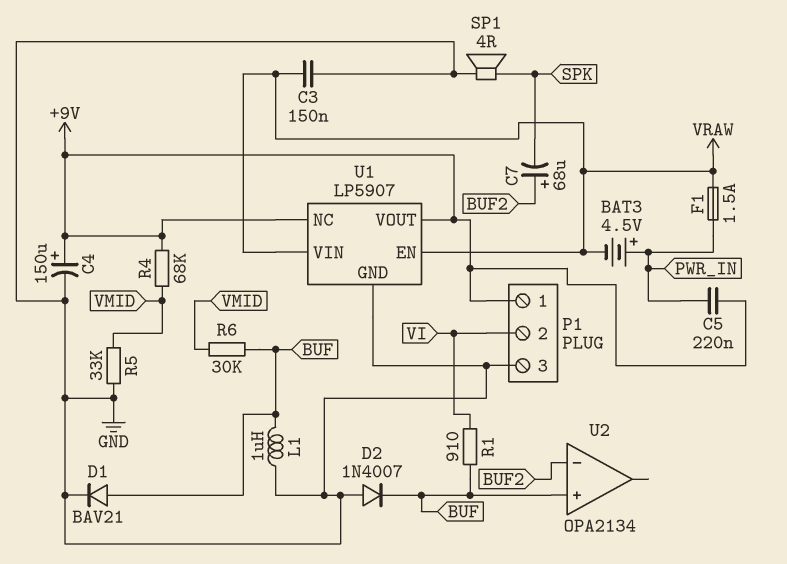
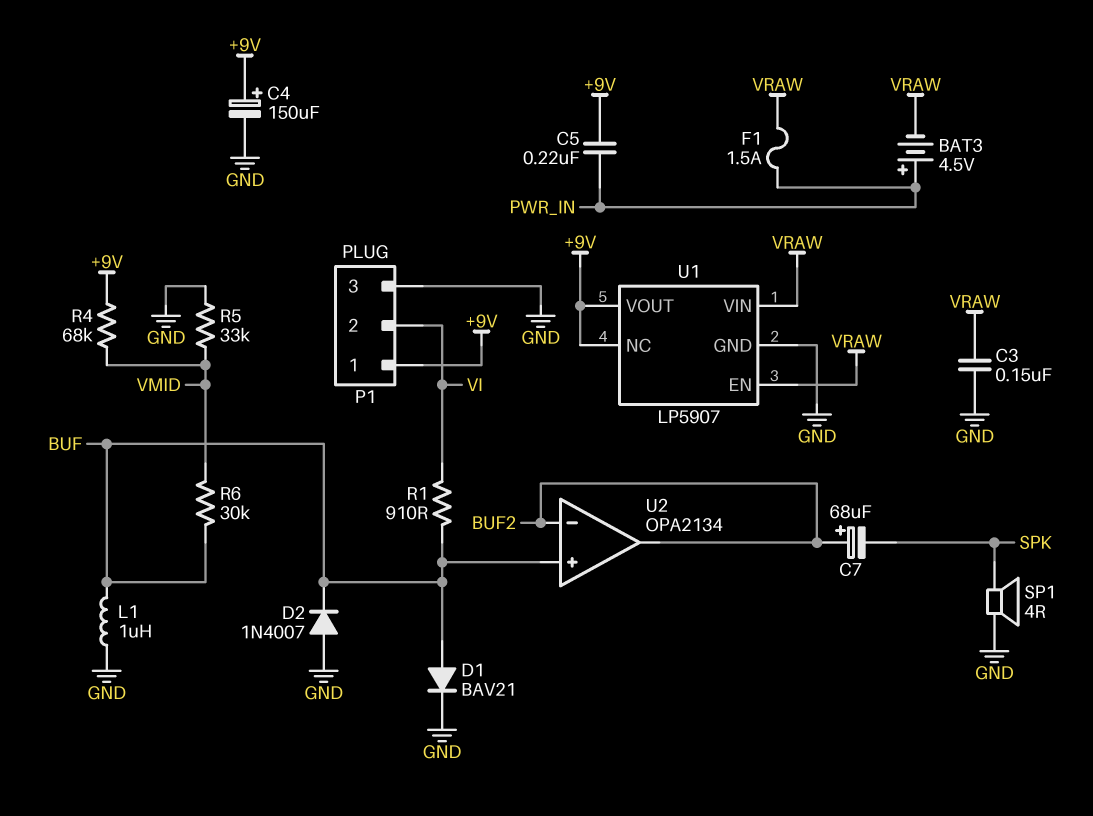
U2 pin out: none -> BUF2

